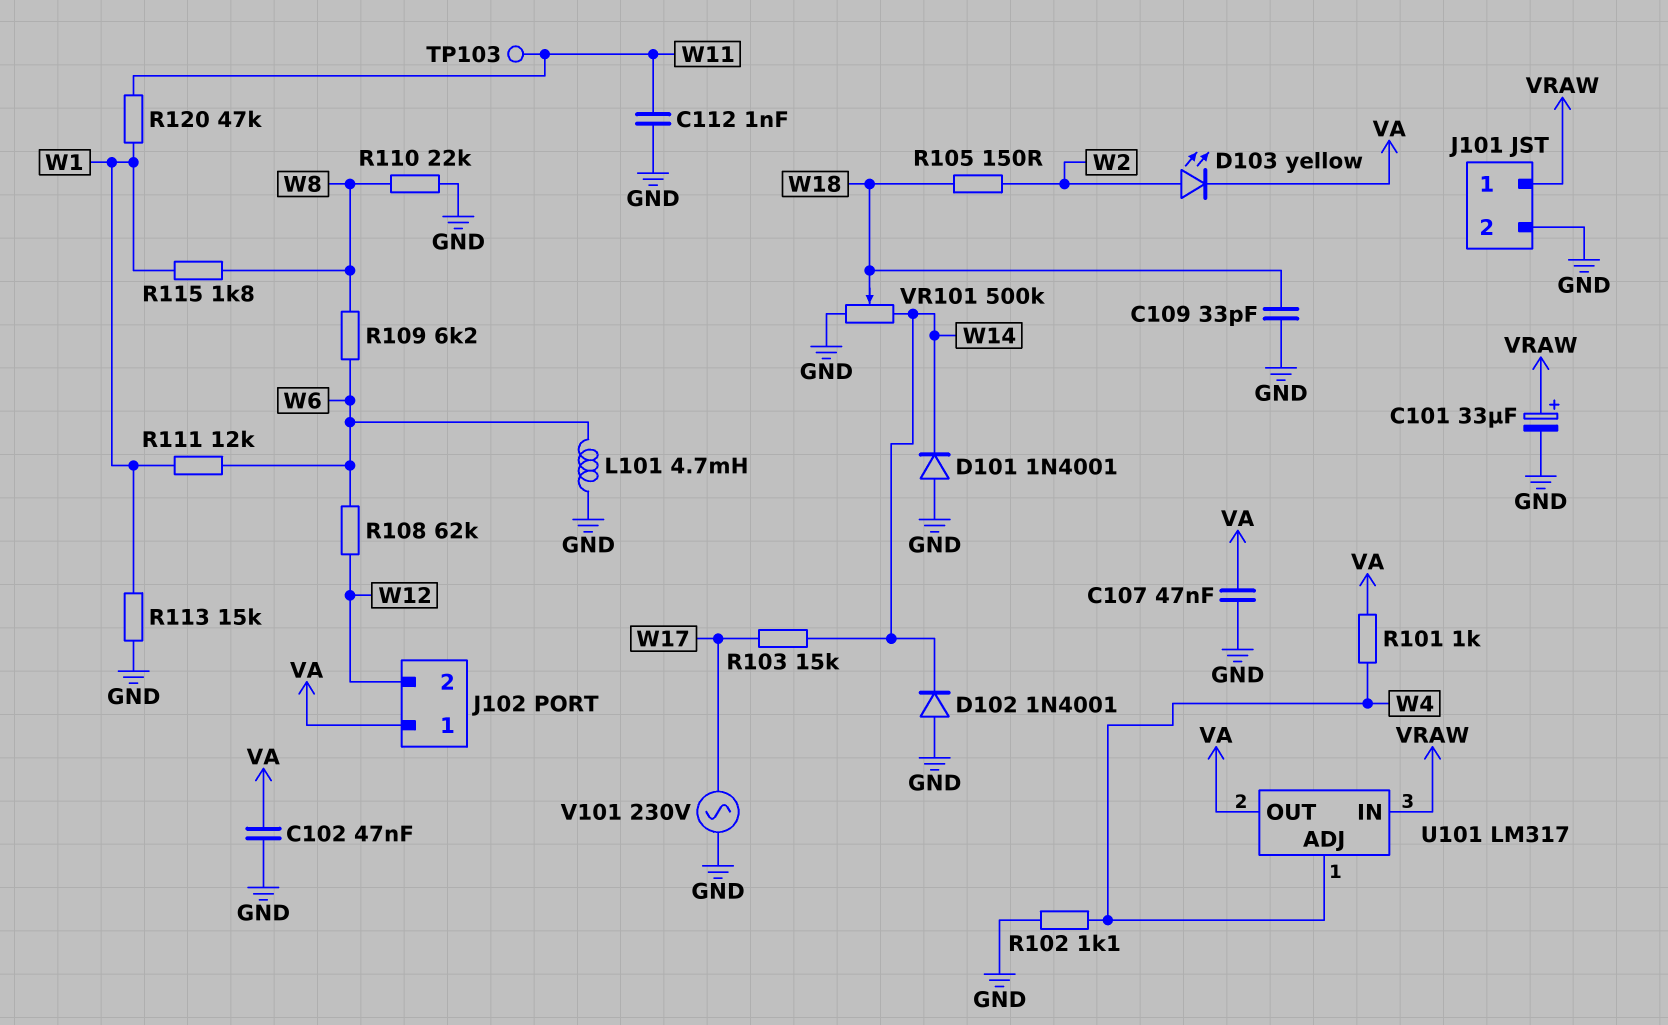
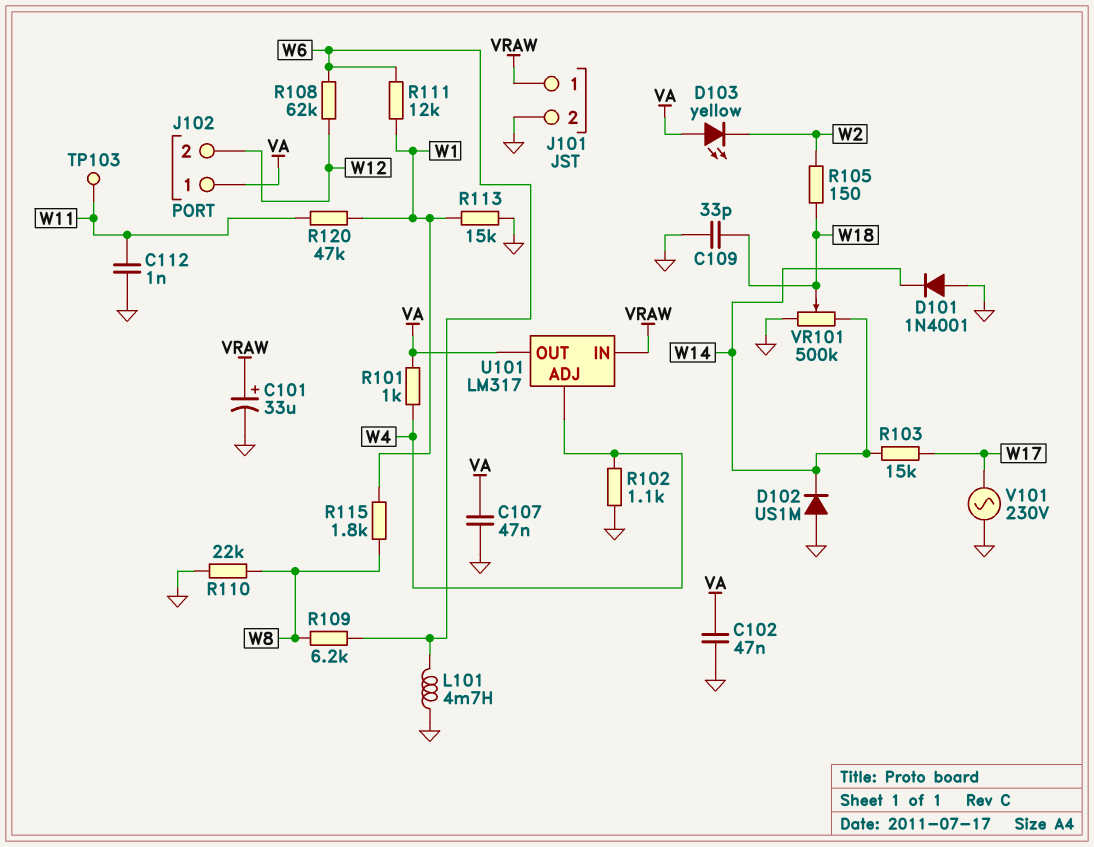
D102: diode 1N4001 (A GND, K W14) -> diode US1M (A GND, K W14)
D103: LED yellow (A W2, K VA) -> LED yellow (A VA, K W2)

